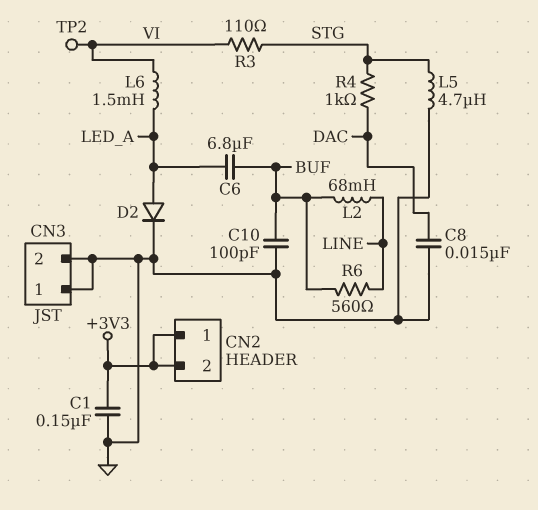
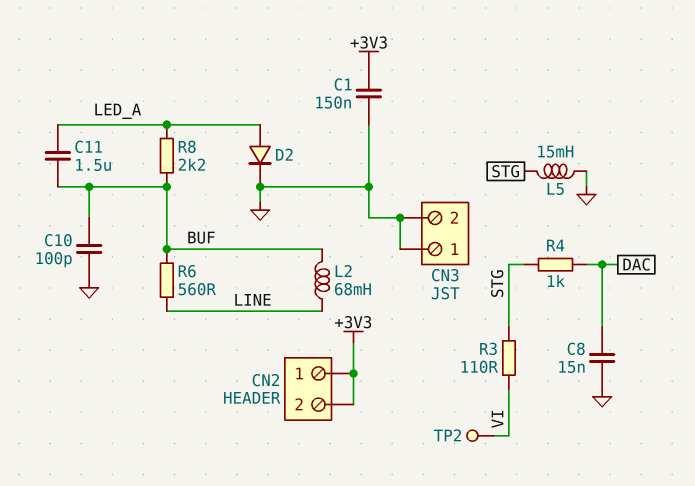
C6: 6.8uF (BUF, LED_A) -> none
C11: none -> 1.5uF (BUF, LED_A)
L5: 4.7uH (GND, STG) -> 15mH (GND, STG)
L6: 1.5mH (LED_A, VI) -> none
R8: none -> 2.2k (BUF, LED_A)

